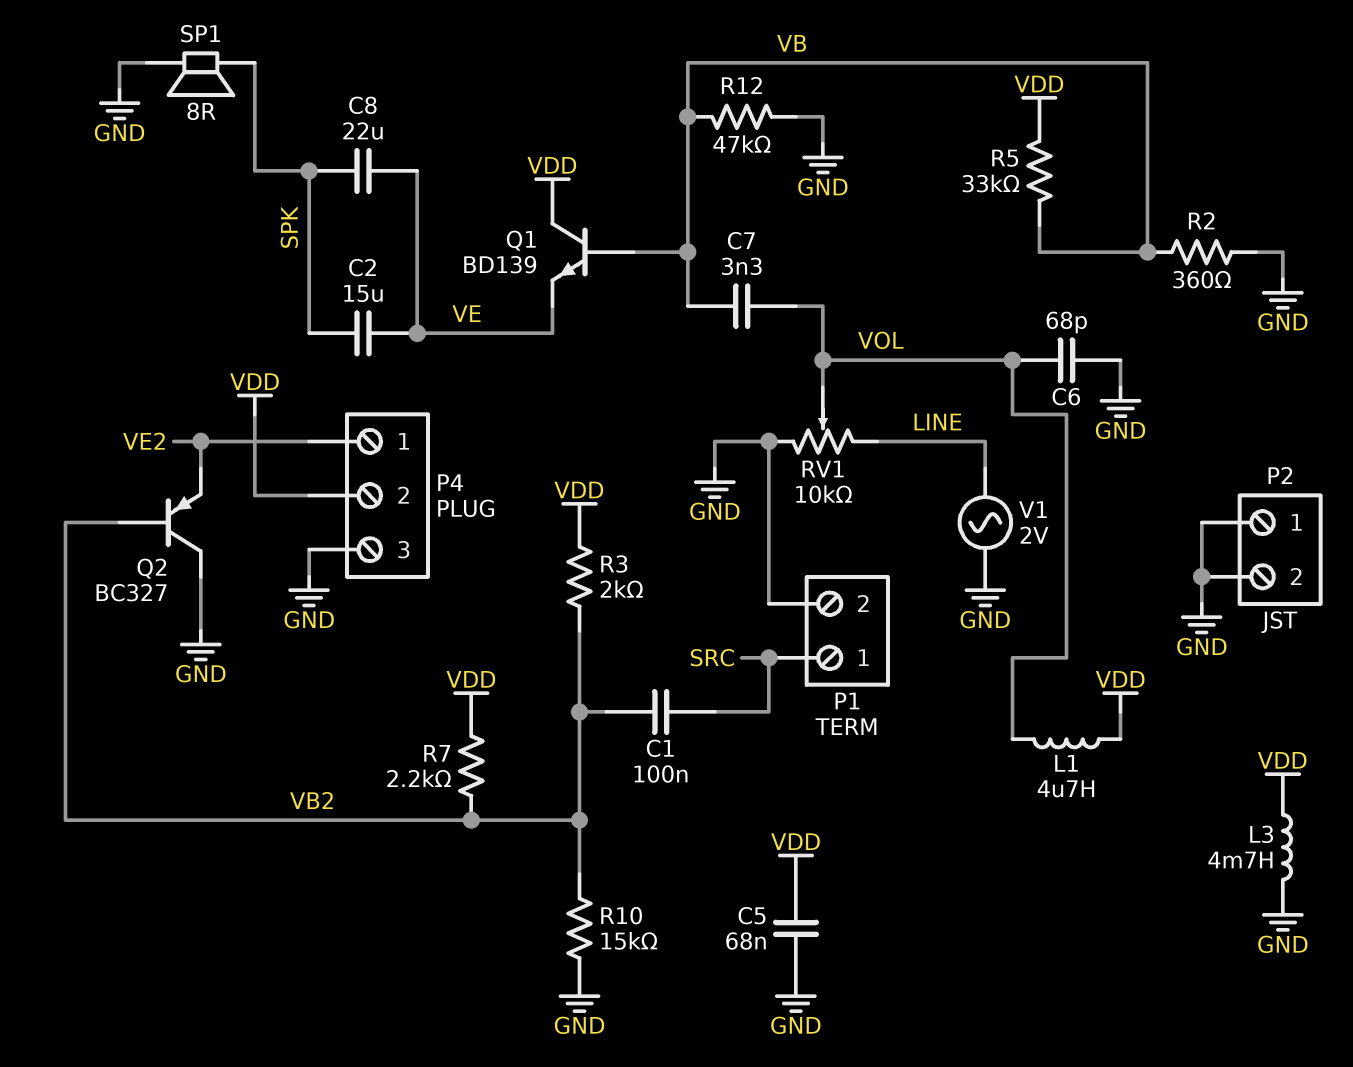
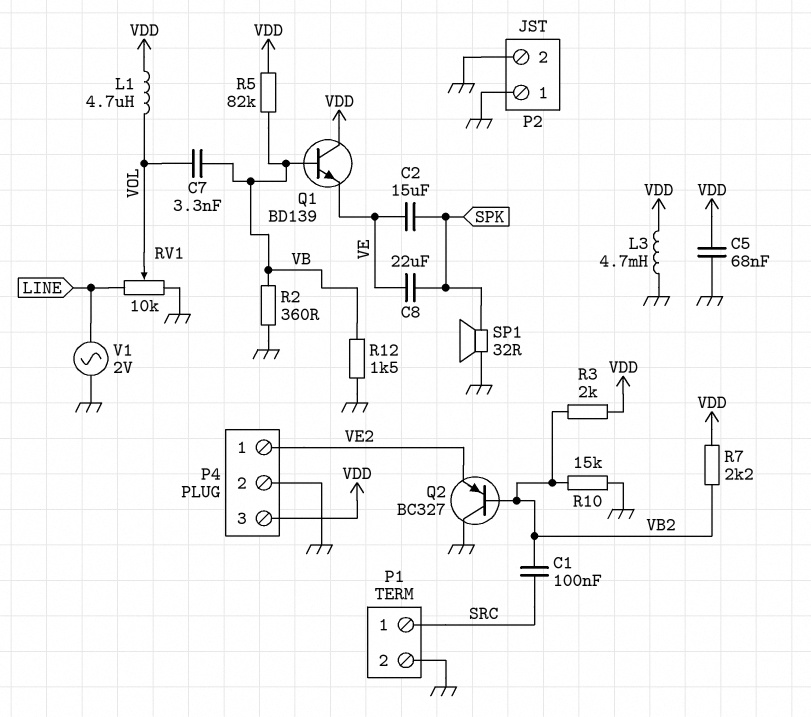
C6: 68pF (GND, VOL) -> none
P4 pin 2: VDD -> GND
P4 pin 3: GND -> VDD
R5: 33k (VB, VDD) -> 82k (VB, VDD)
R12: 47k (GND, VB) -> 1.5k (GND, VB)
SP1: speaker 8R (GND, SPK) -> speaker 32R (GND, SPK)

